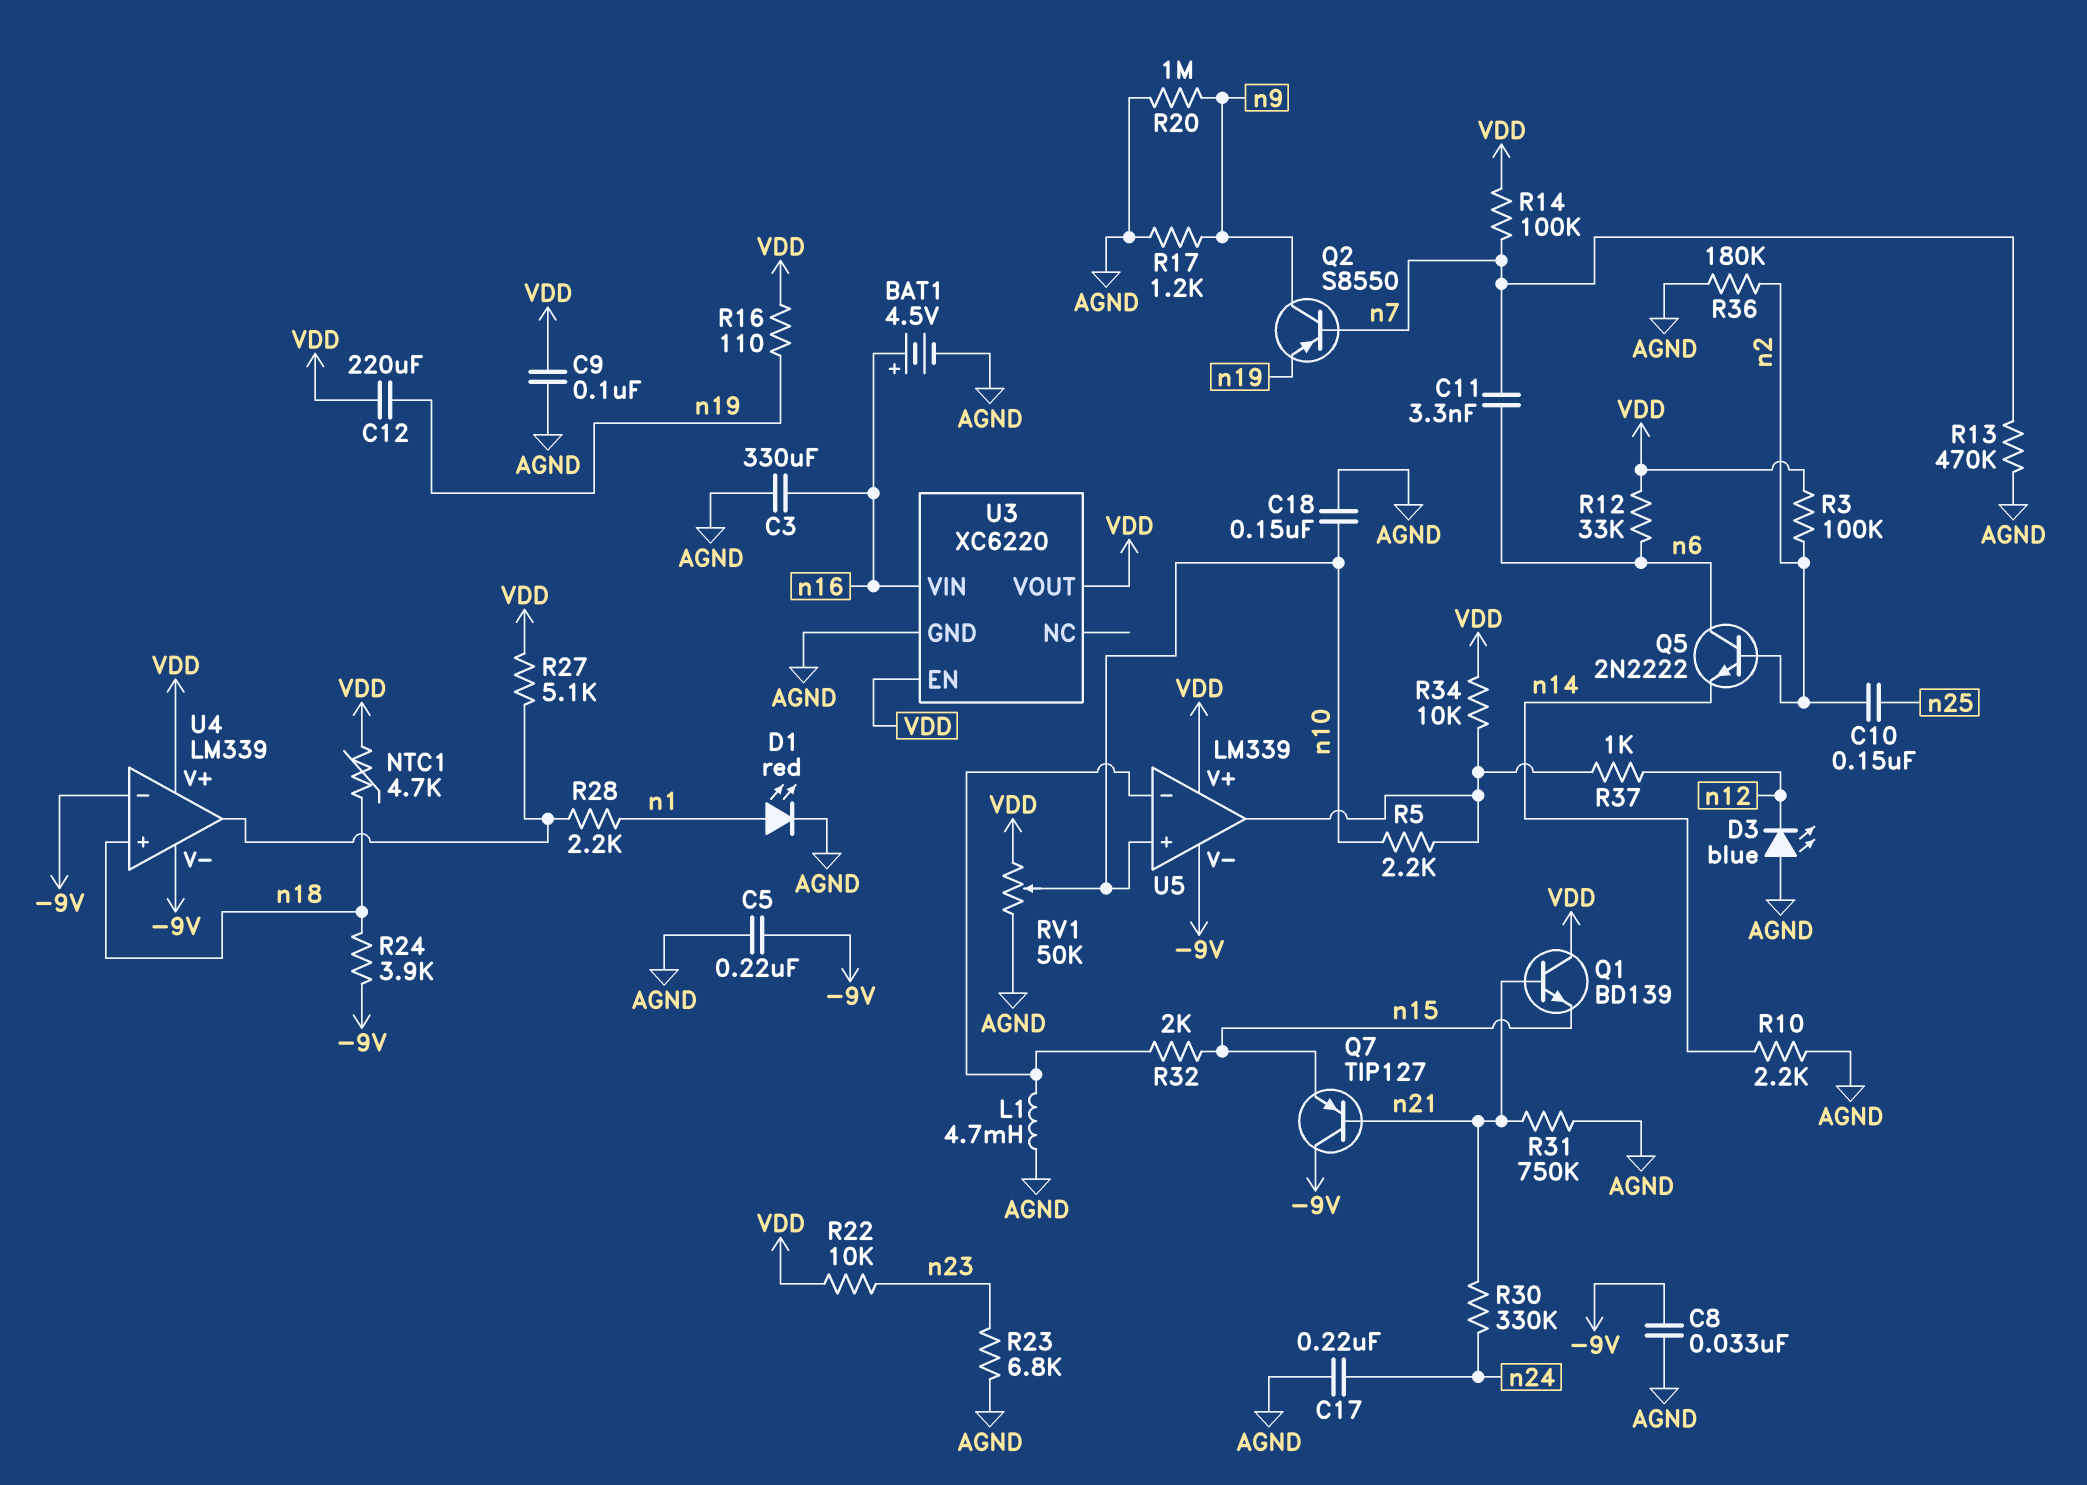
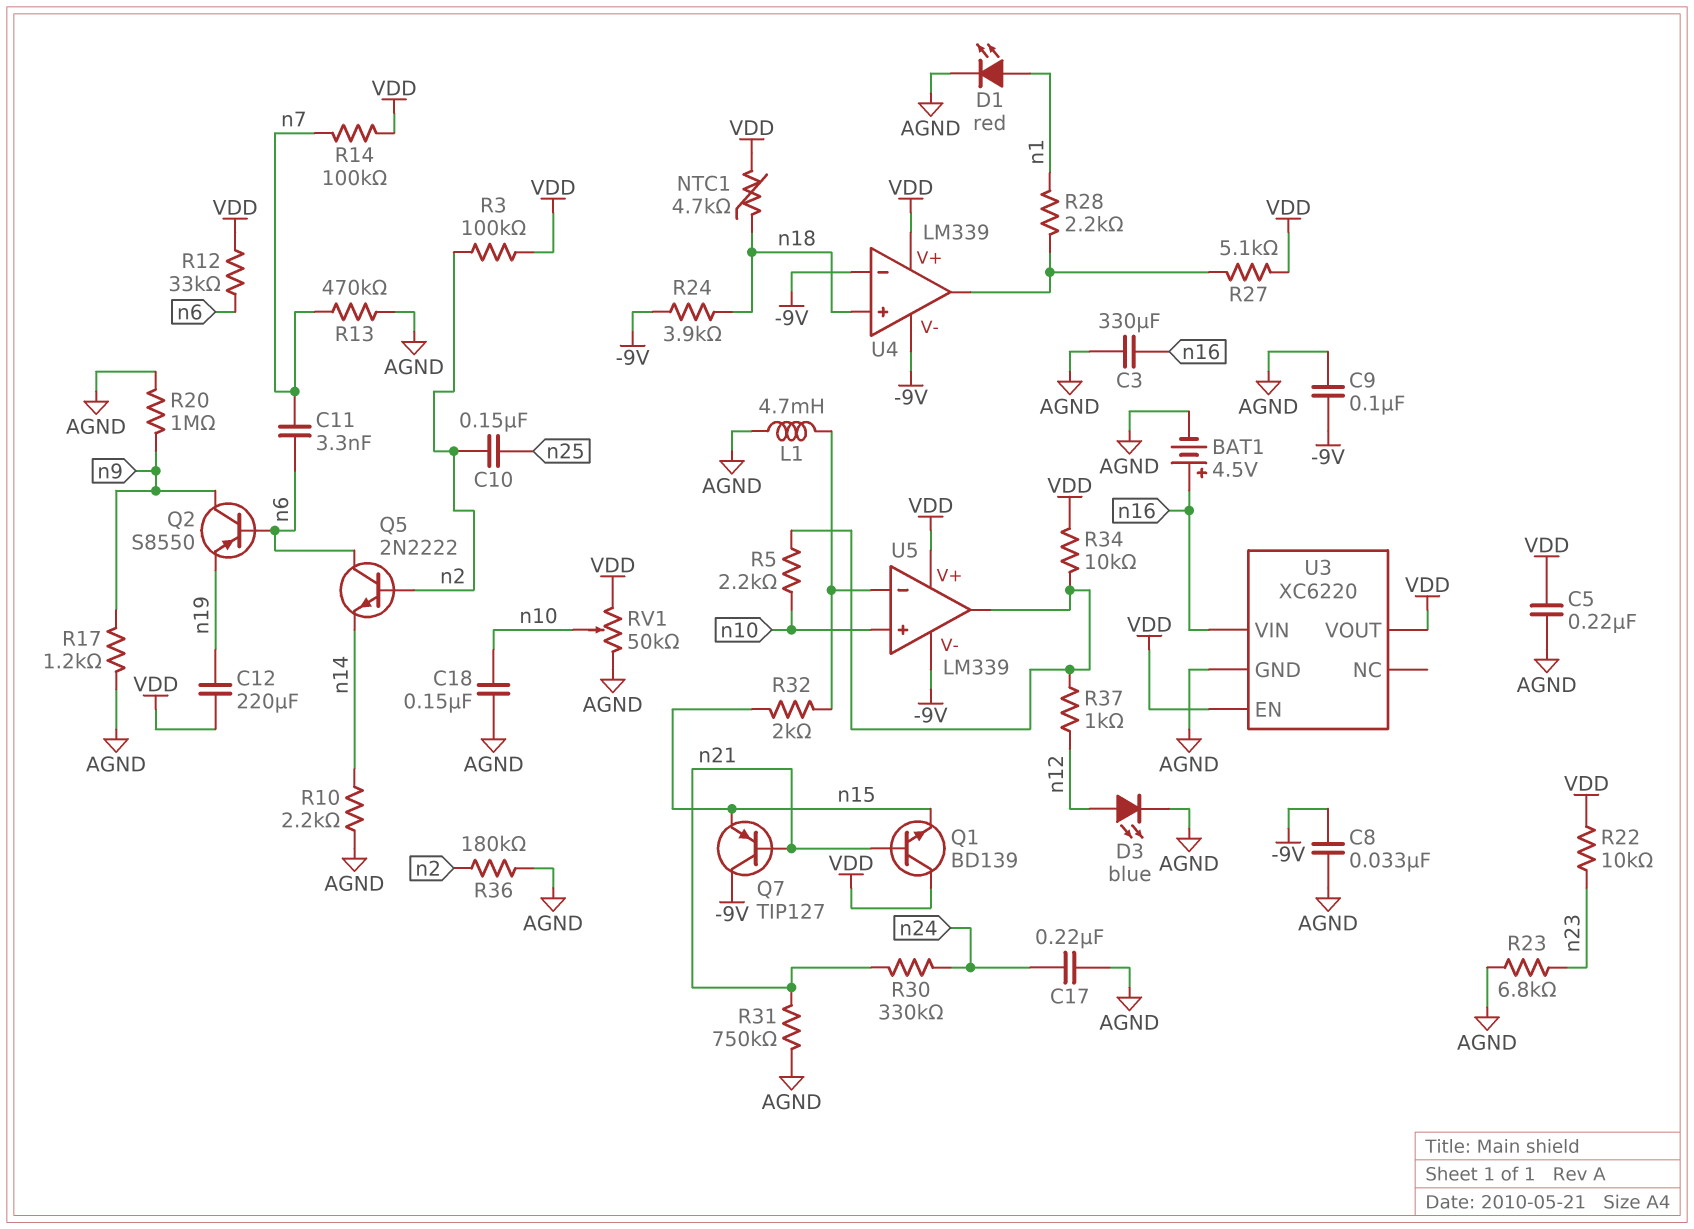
C5: 220nF (-9V, AGND) -> 220nF (AGND, VDD)
C9: 100nF (AGND, VDD) -> 100nF (-9V, AGND)
D3: LED blue (A AGND, K n12) -> LED blue (A n12, K AGND)
Q2: PNP S8550 (B n7, C n9, E n19) -> PNP S8550 (B n6, C n9, E n19)
R16: 110 (VDD, n19) -> none

